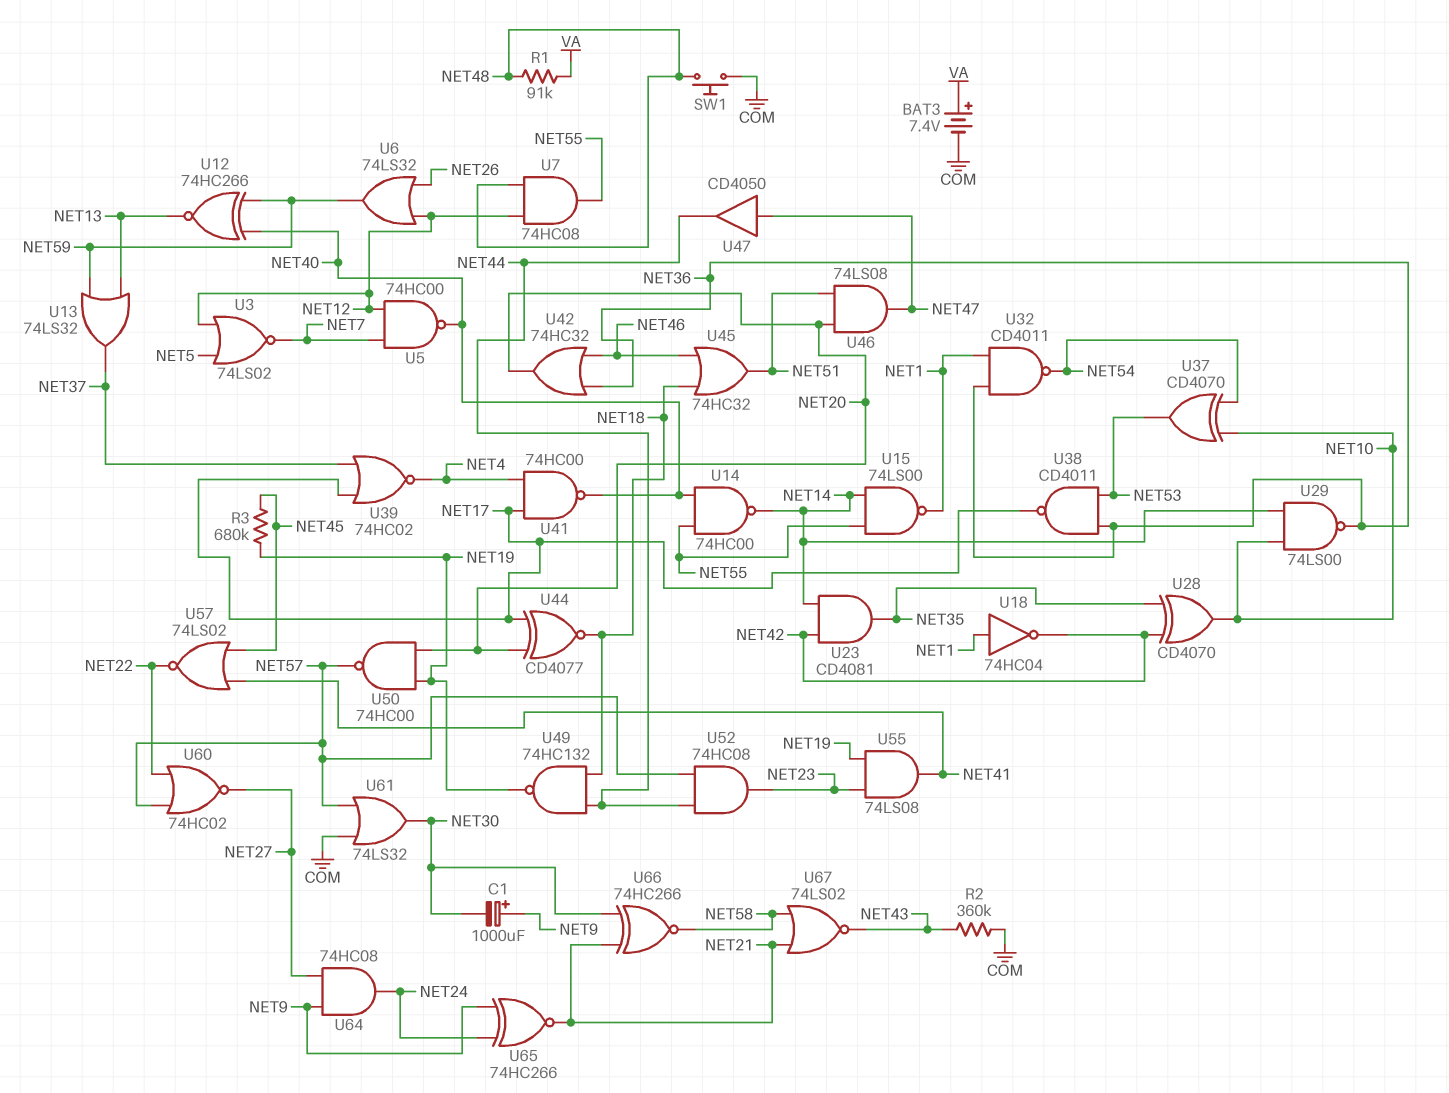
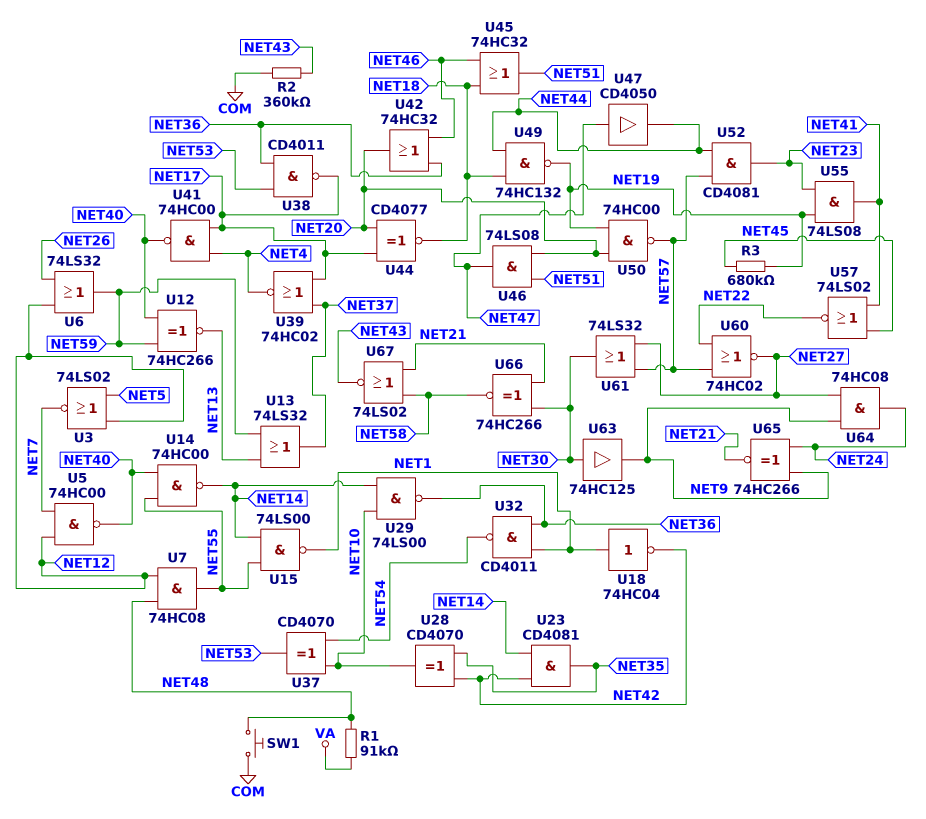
BAT3: 7.4V (plus VA, minus COM) -> none
C1: 1000uF (plus NET9, minus NET30) -> none
U52: AND 74HC08 (in NET44, in NET57, out NET23) -> AND CD4081 (in NET44, in NET57, out NET23)
U61: OR 74LS32 (in COM, in NET57, out NET30) -> OR 74LS32 (in NET27, in NET57, out NET30)
U63: none -> buffer 74HC125 (in NET30, out NET9)

